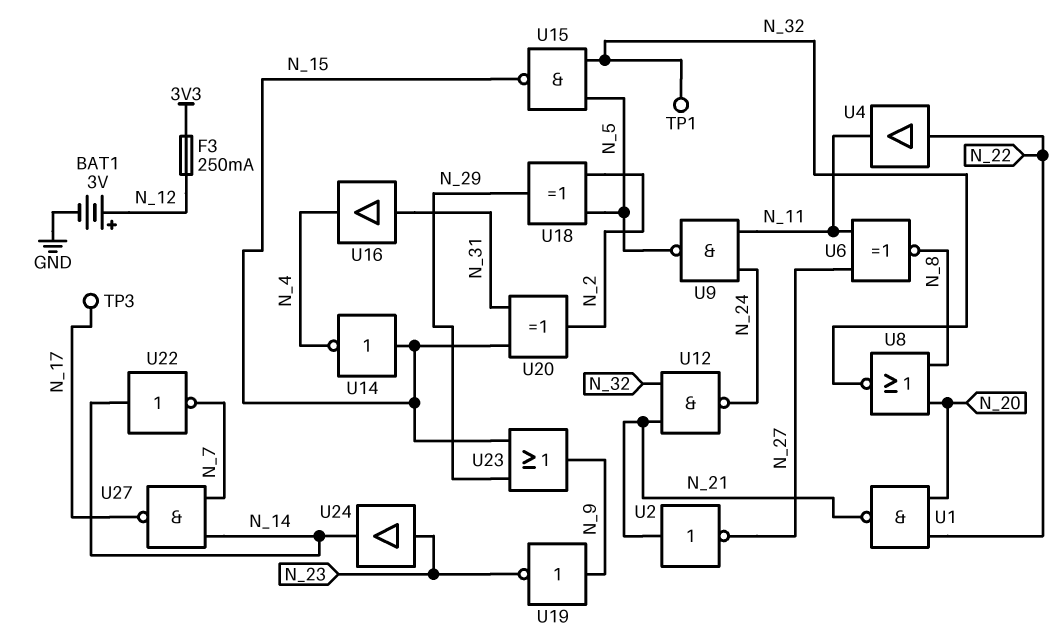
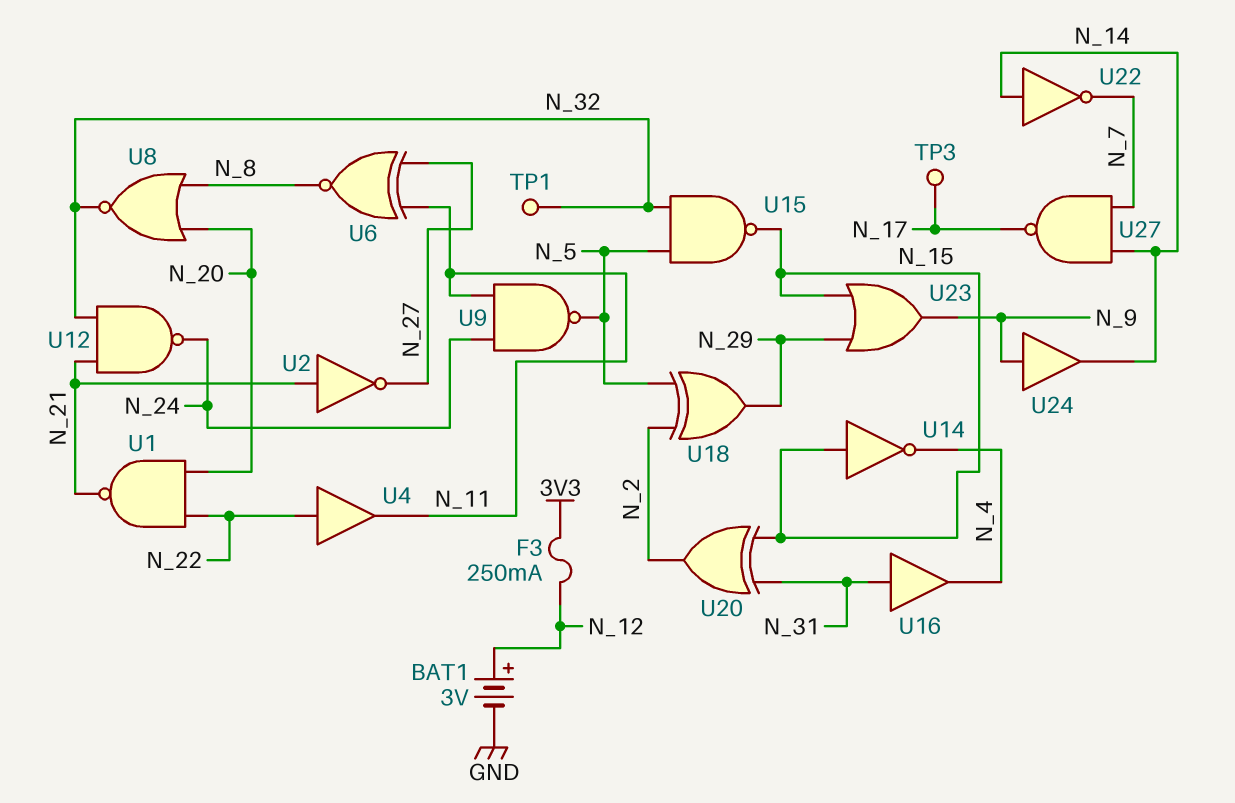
U19: NOT (in N_9, out N_23) -> none
U24: buffer (in N_23, out N_14) -> buffer (in N_9, out N_14)

